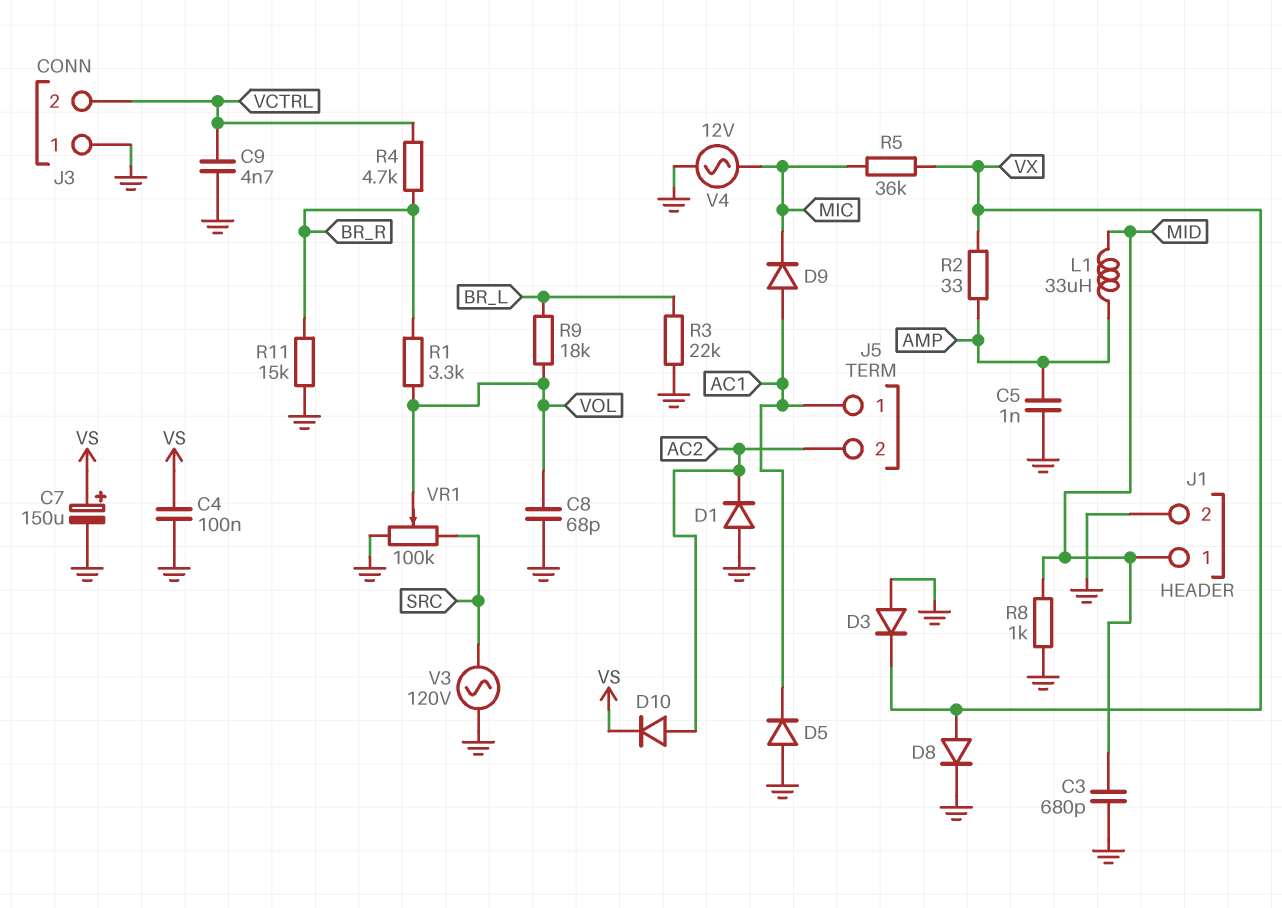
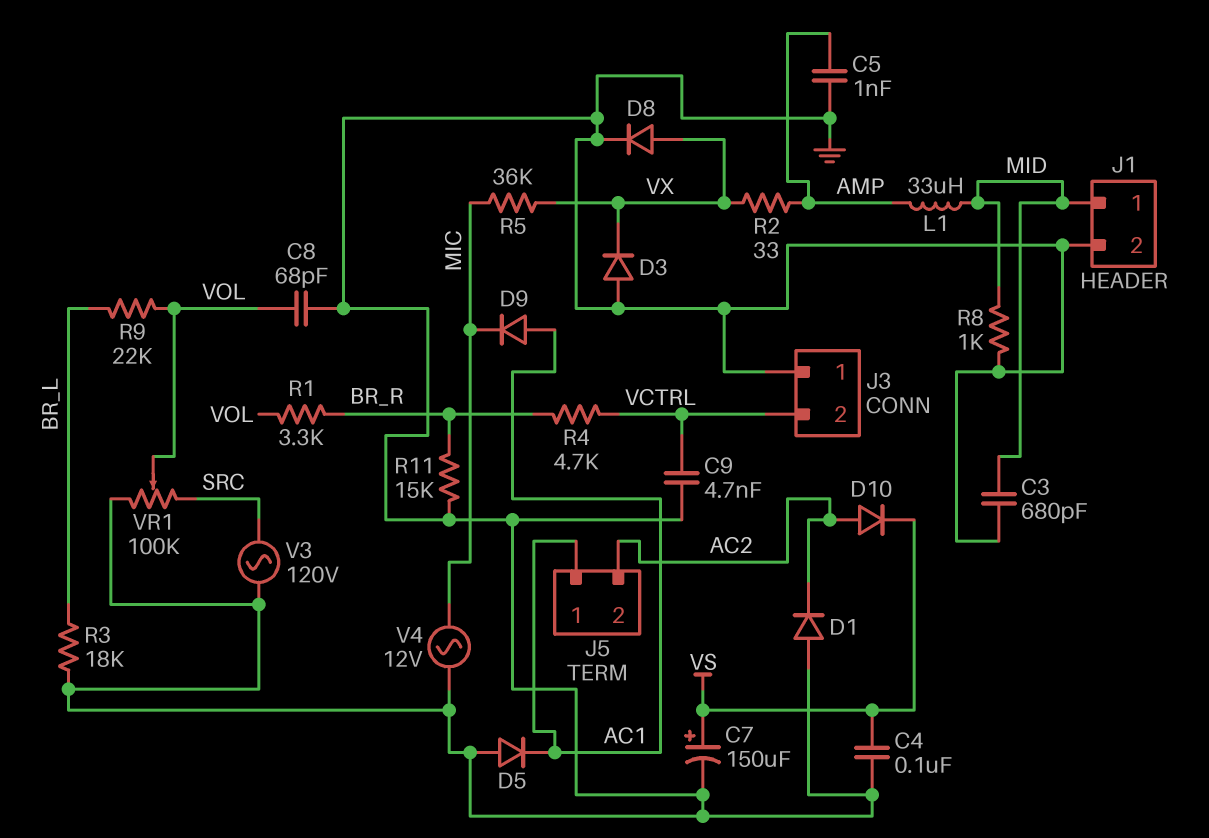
R3: 22k (BR_L, GND) -> 18k (BR_L, GND)
R9: 18k (BR_L, VOL) -> 22k (BR_L, VOL)

